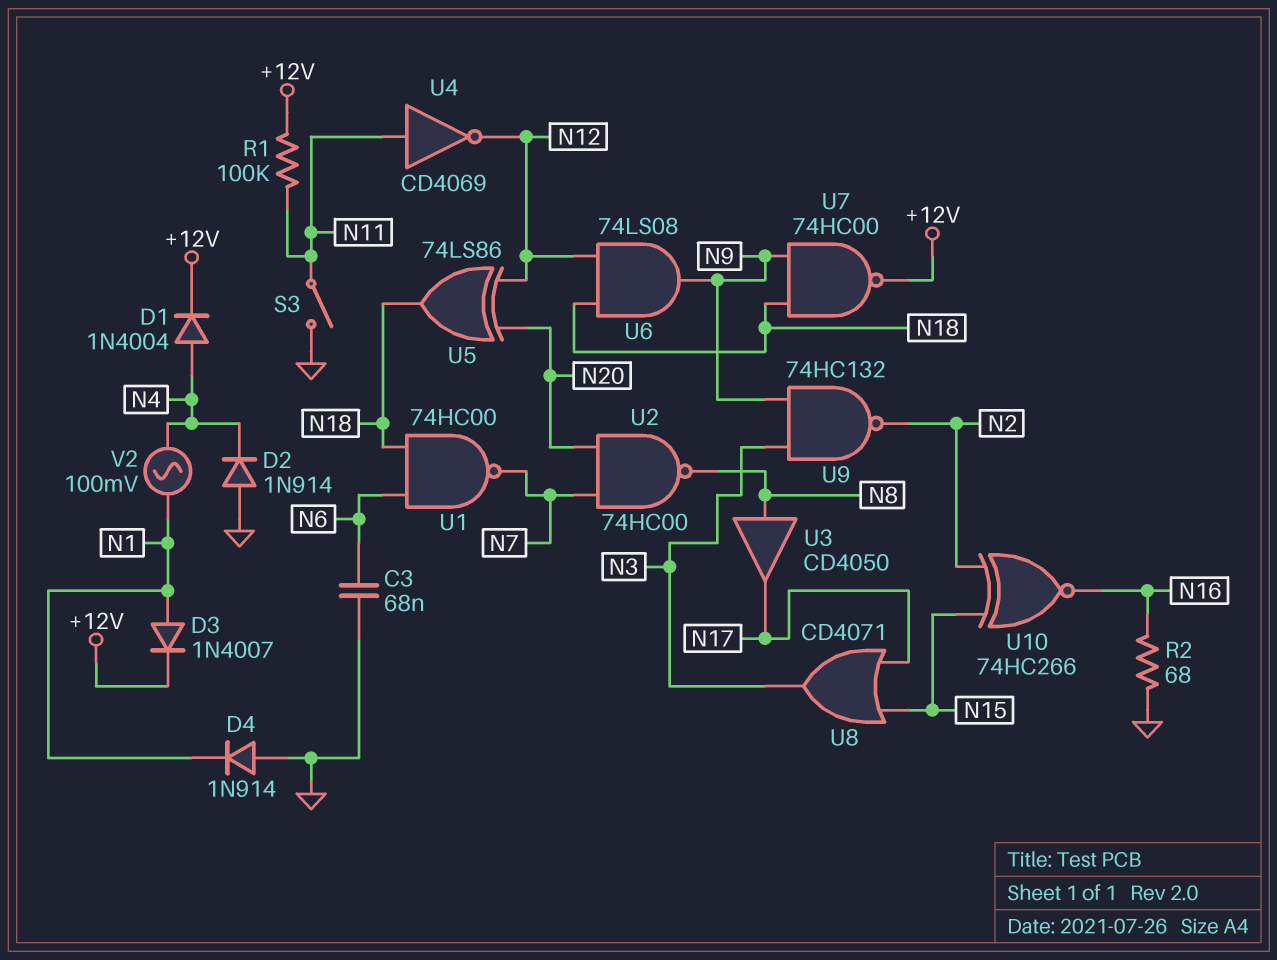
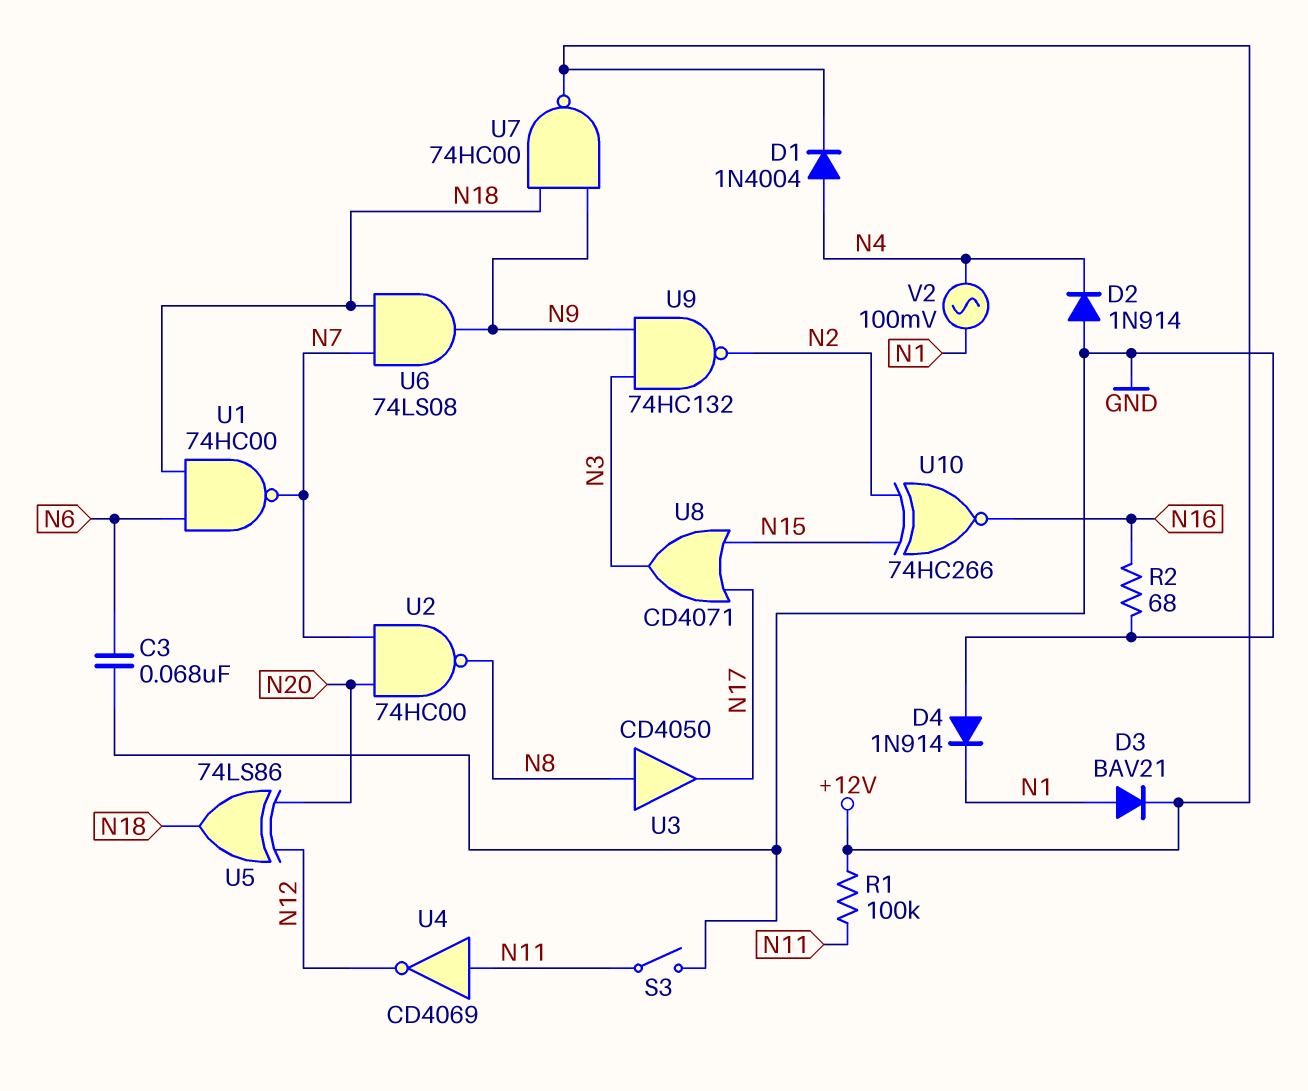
D3: diode 1N4007 (A N1, K +12V) -> diode BAV21 (A N1, K +12V)
U6: AND 74LS08 (in N12, in N18, out N9) -> AND 74LS08 (in N7, in N18, out N9)

